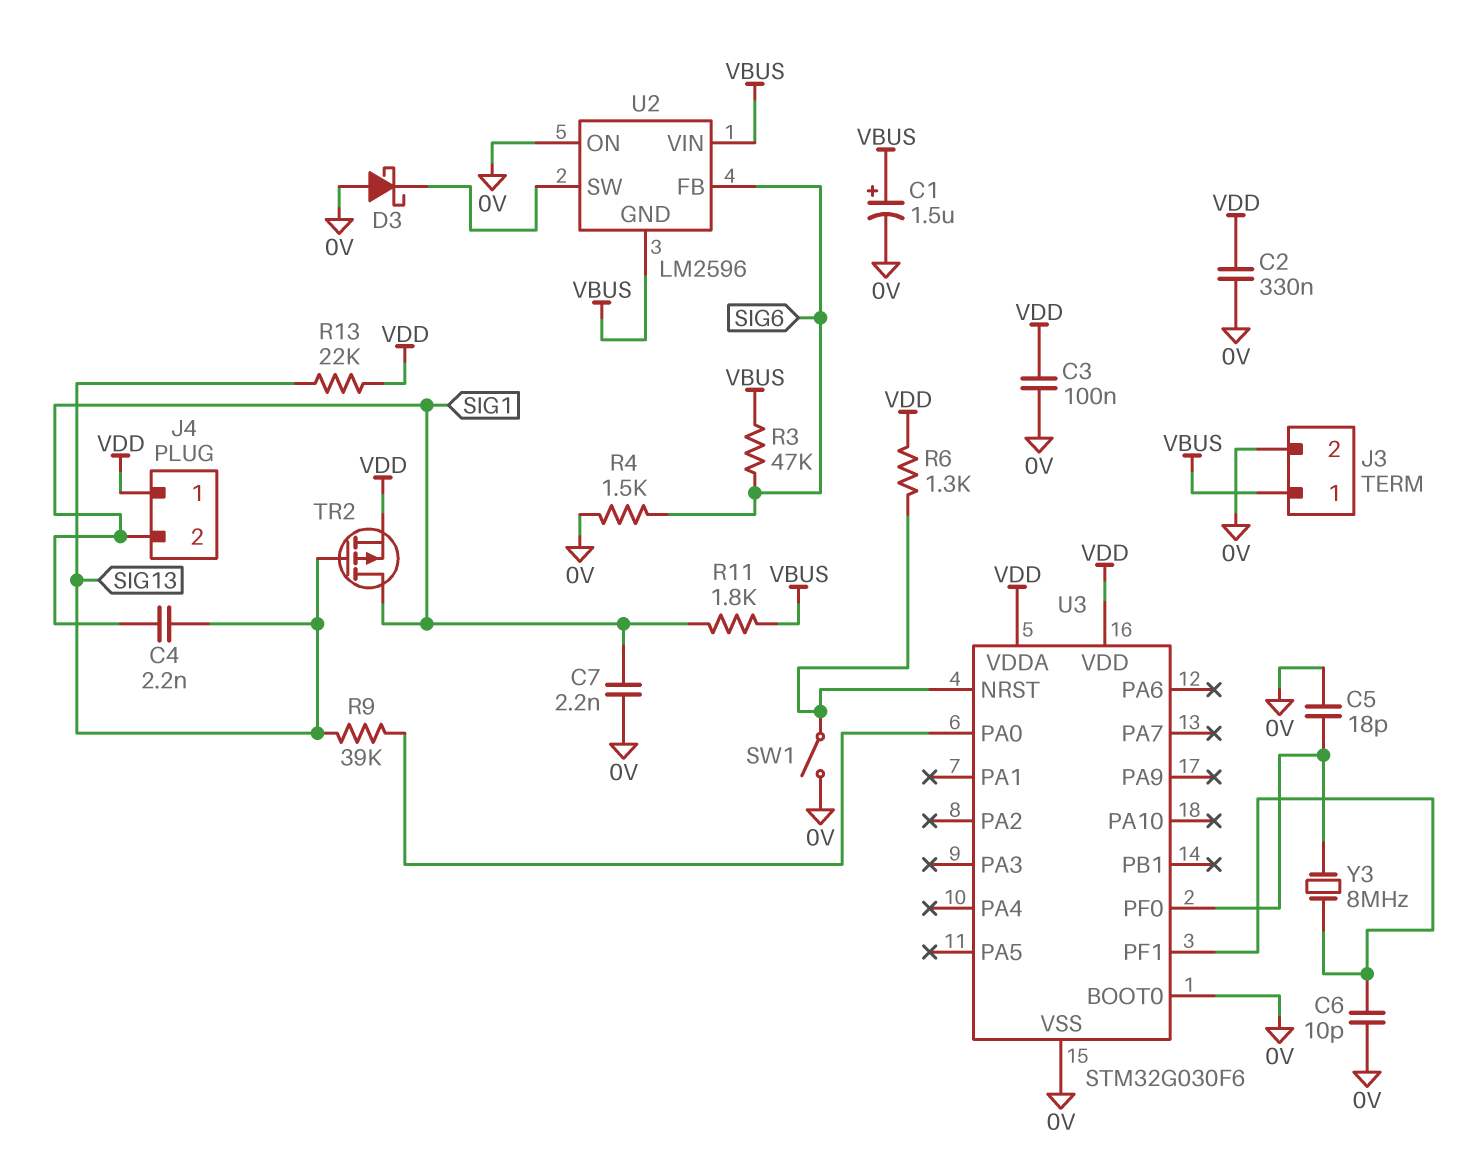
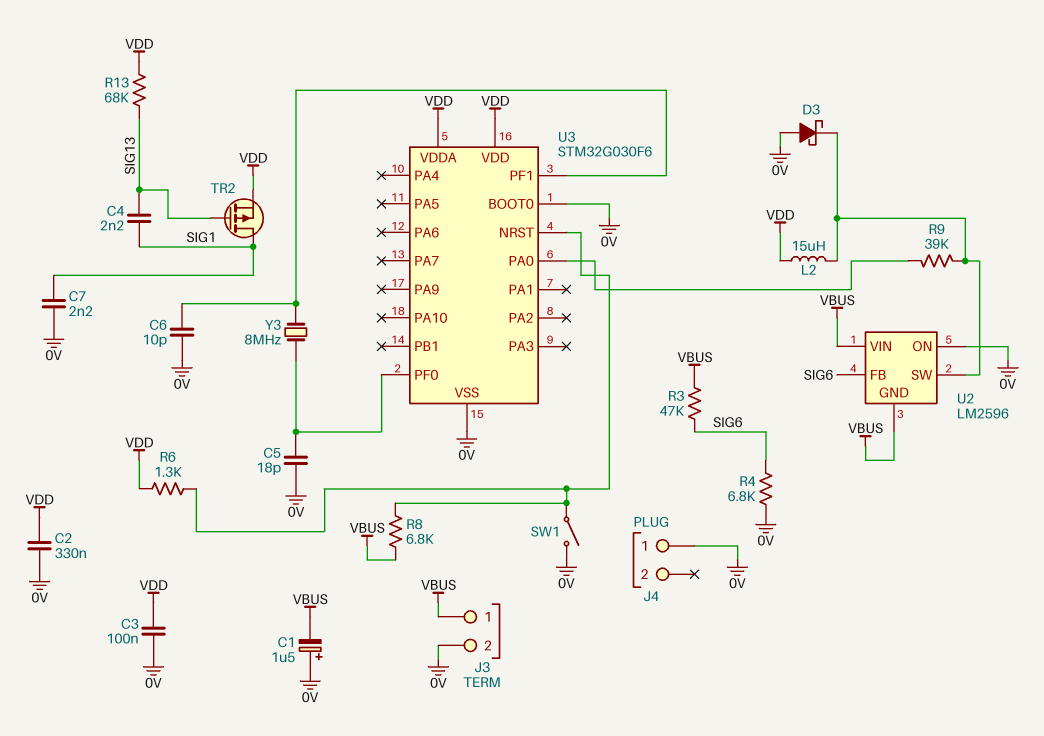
C1: 1.5uF (plus VBUS, minus 0V) -> 1.5uF (plus 0V, minus VBUS)
J4 pin 1: VDD -> 0V
J4 pin 2: SIG1 -> none
L2: none -> 15uH (U2/SW, VDD)
R4: 1.5k (0V, SIG6) -> 6.8k (0V, SIG6)
R8: none -> 6.8k (U3/NRST, VBUS)
R9: 39k (SIG13, U3/PA0) -> 39k (U2/SW, U3/PA0)
R11: 1.8k (SIG1, VBUS) -> none
R13: 22k (SIG13, VDD) -> 68k (SIG13, VDD)

